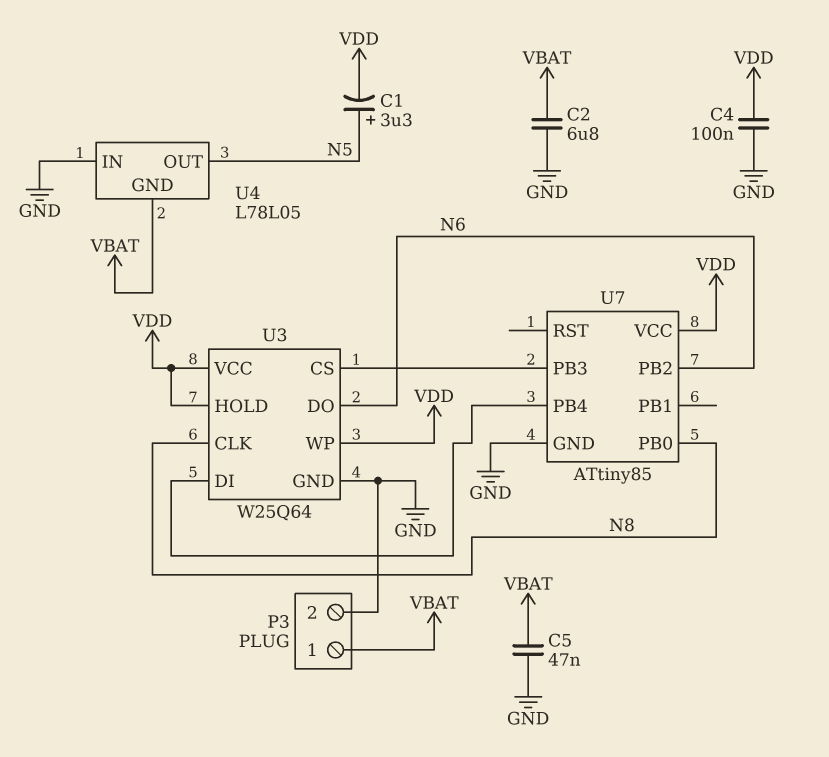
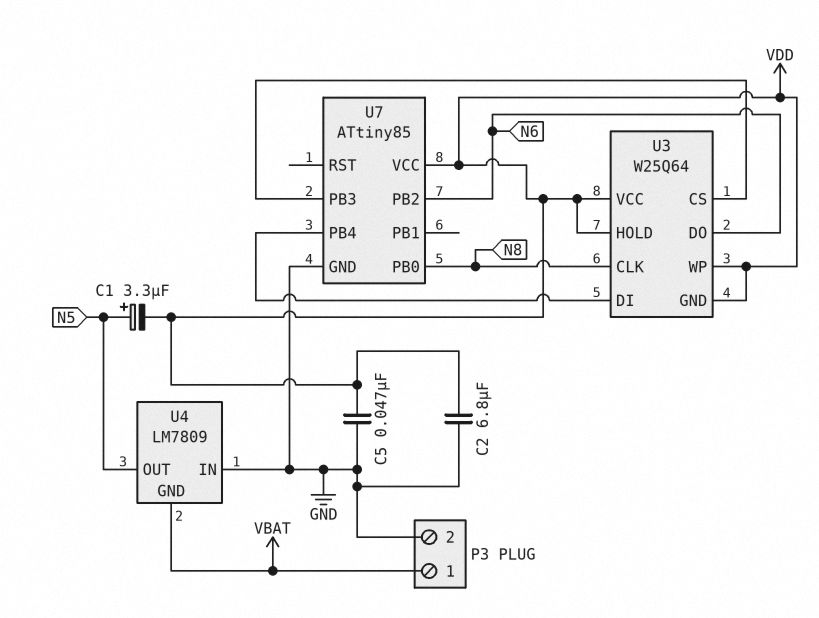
C2: 6.8uF (GND, VBAT) -> 6.8uF (GND, VDD)
C4: 100nF (GND, VDD) -> none
C5: 47nF (GND, VBAT) -> 47nF (GND, VDD)
U3 pin GND: GND -> VDD
U4: L78L05 -> LM7809

